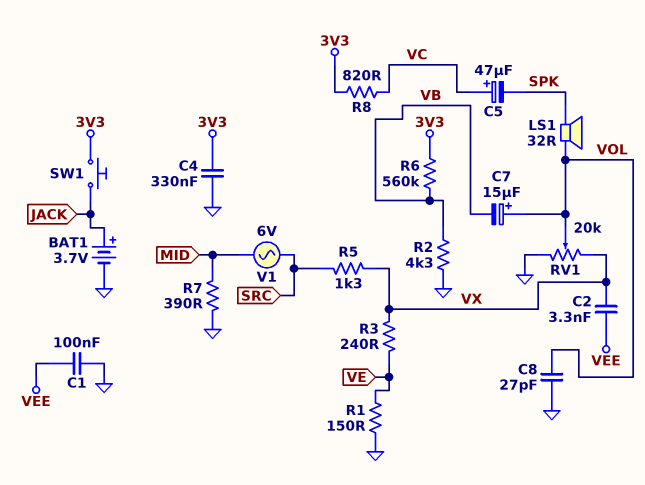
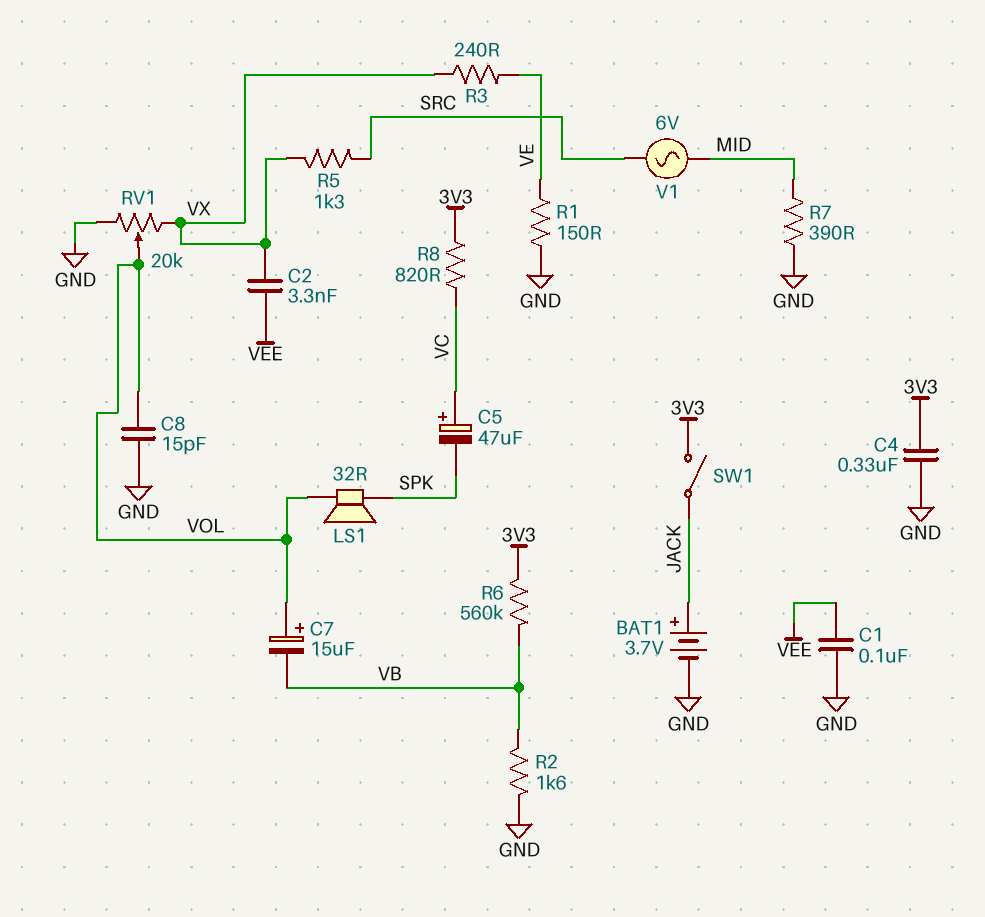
C8: 27pF (GND, VOL) -> 15pF (GND, VOL)
R2: 4.3k (GND, VB) -> 1.6k (GND, VB)
SW1: button (3V3, JACK) -> switch (3V3, JACK)

